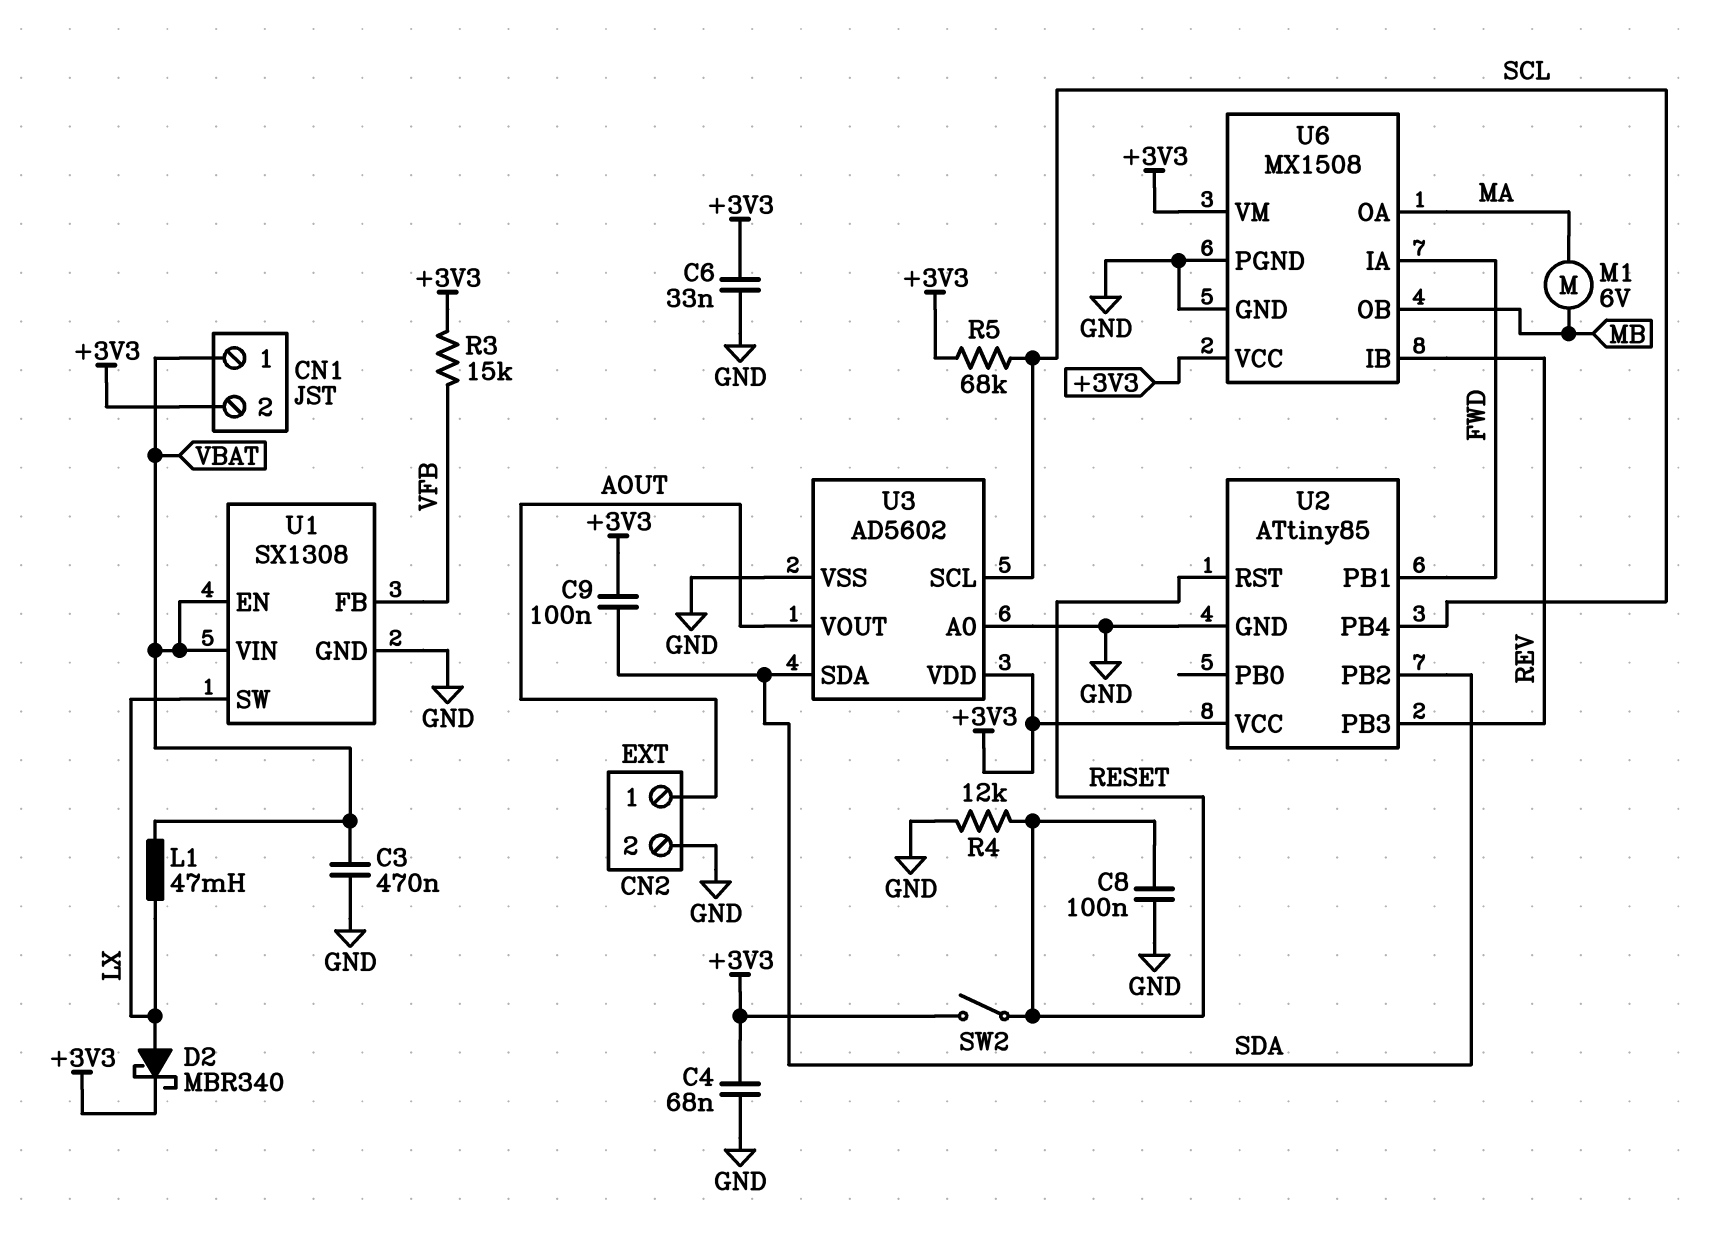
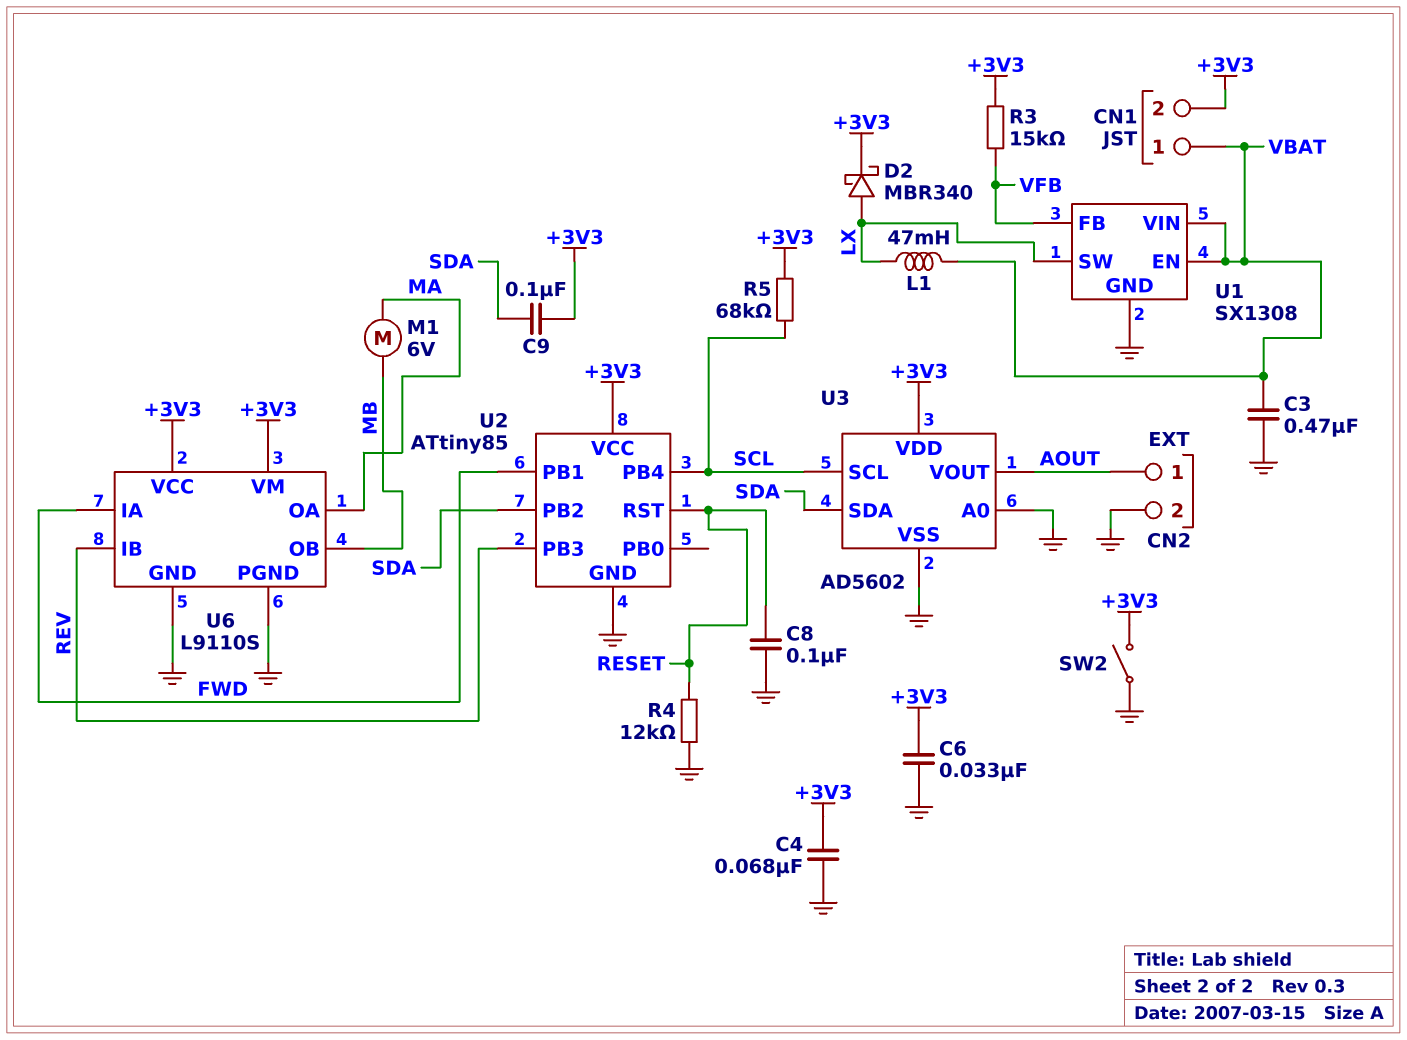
SW2: switch (+3V3, RESET) -> switch (+3V3, GND)
U6: MX1508 -> L9110S

